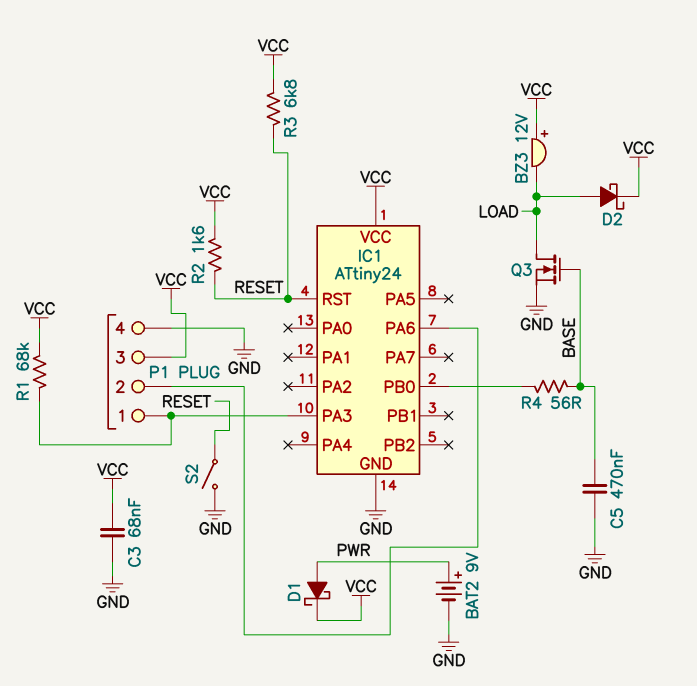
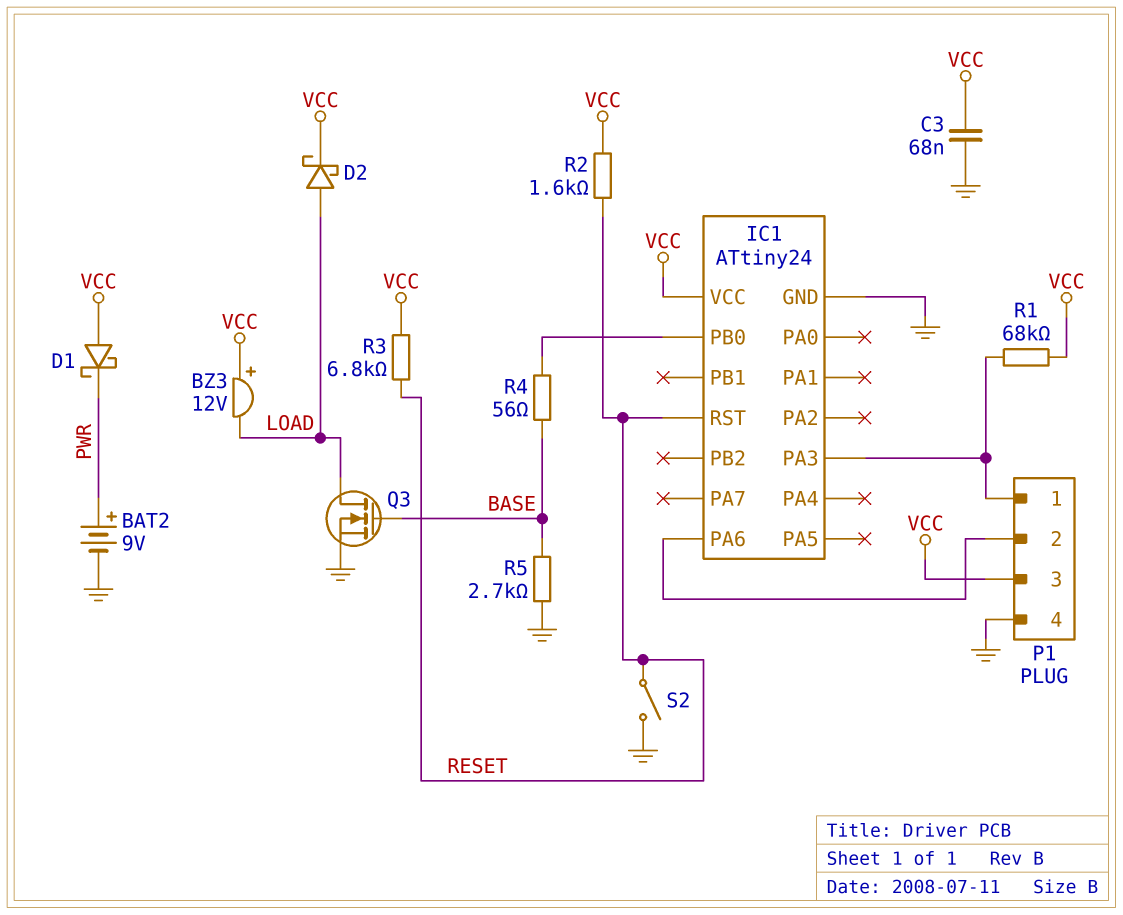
C5: 470nF (BASE, GND) -> none
D1: schottky (A PWR, K VCC) -> schottky (A VCC, K PWR)
R5: none -> 2.7k (BASE, GND)

